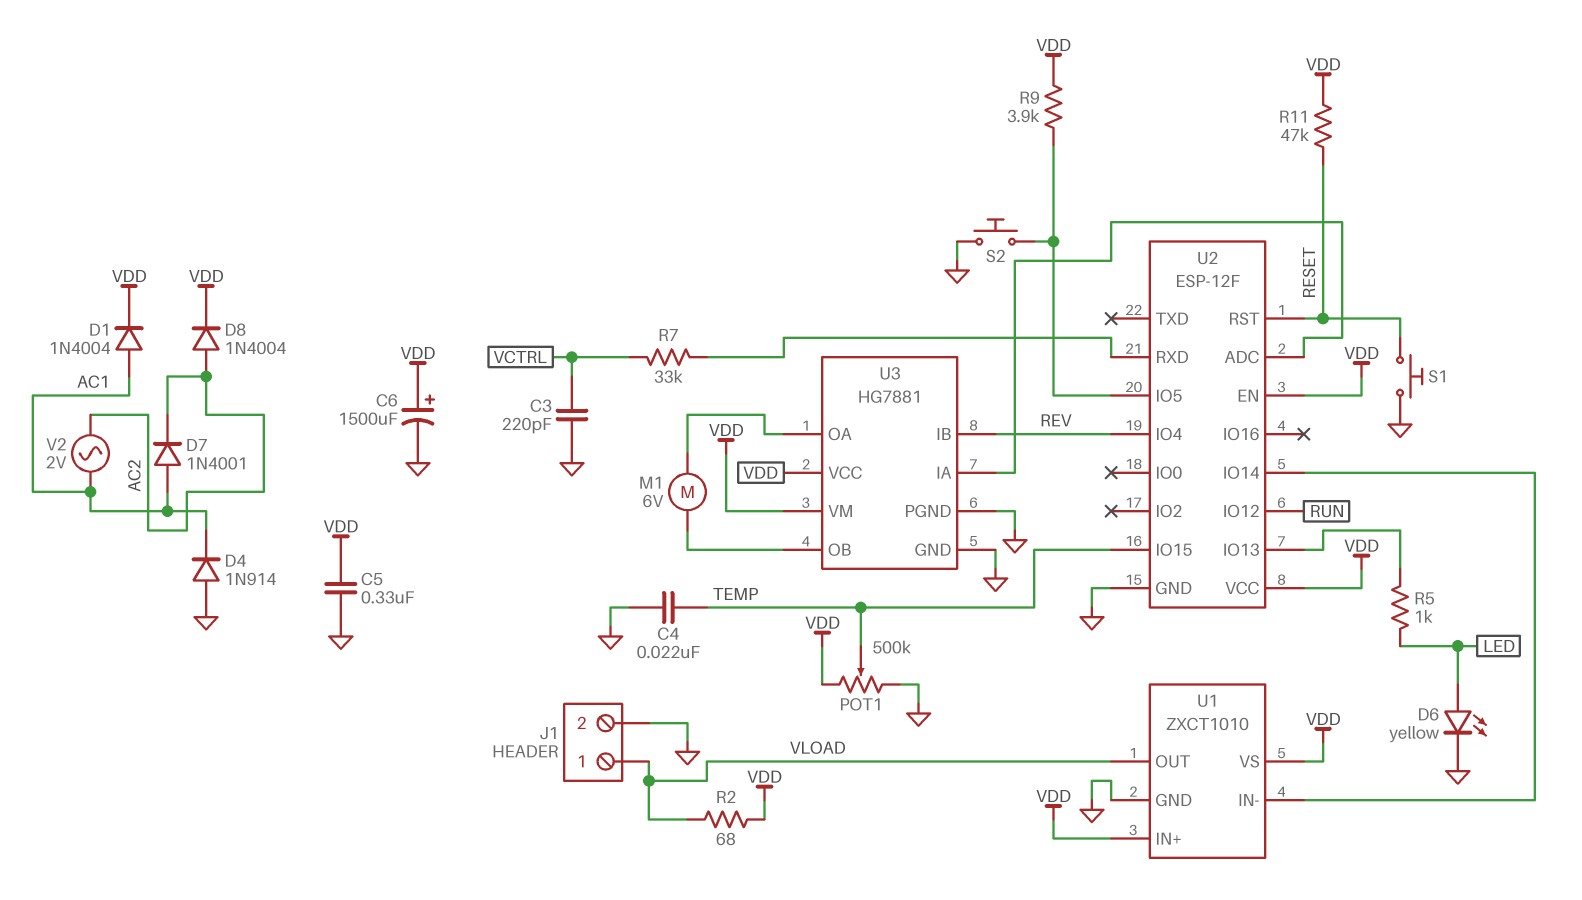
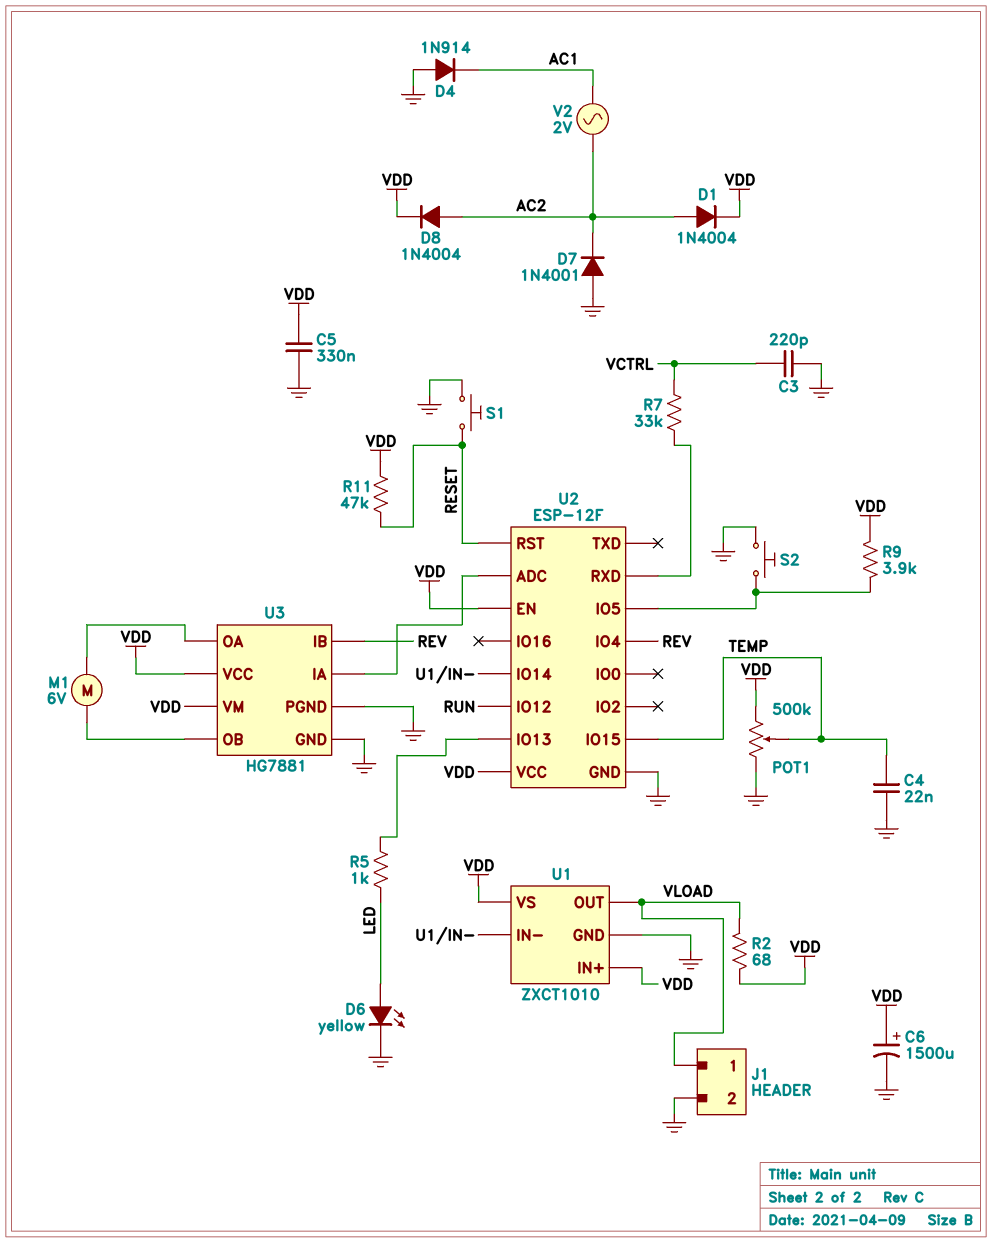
D1: diode 1N4004 (A AC1, K VDD) -> diode 1N4004 (A AC2, K VDD)
D7: diode 1N4001 (A AC1, K AC2) -> diode 1N4001 (A GND, K AC2)

